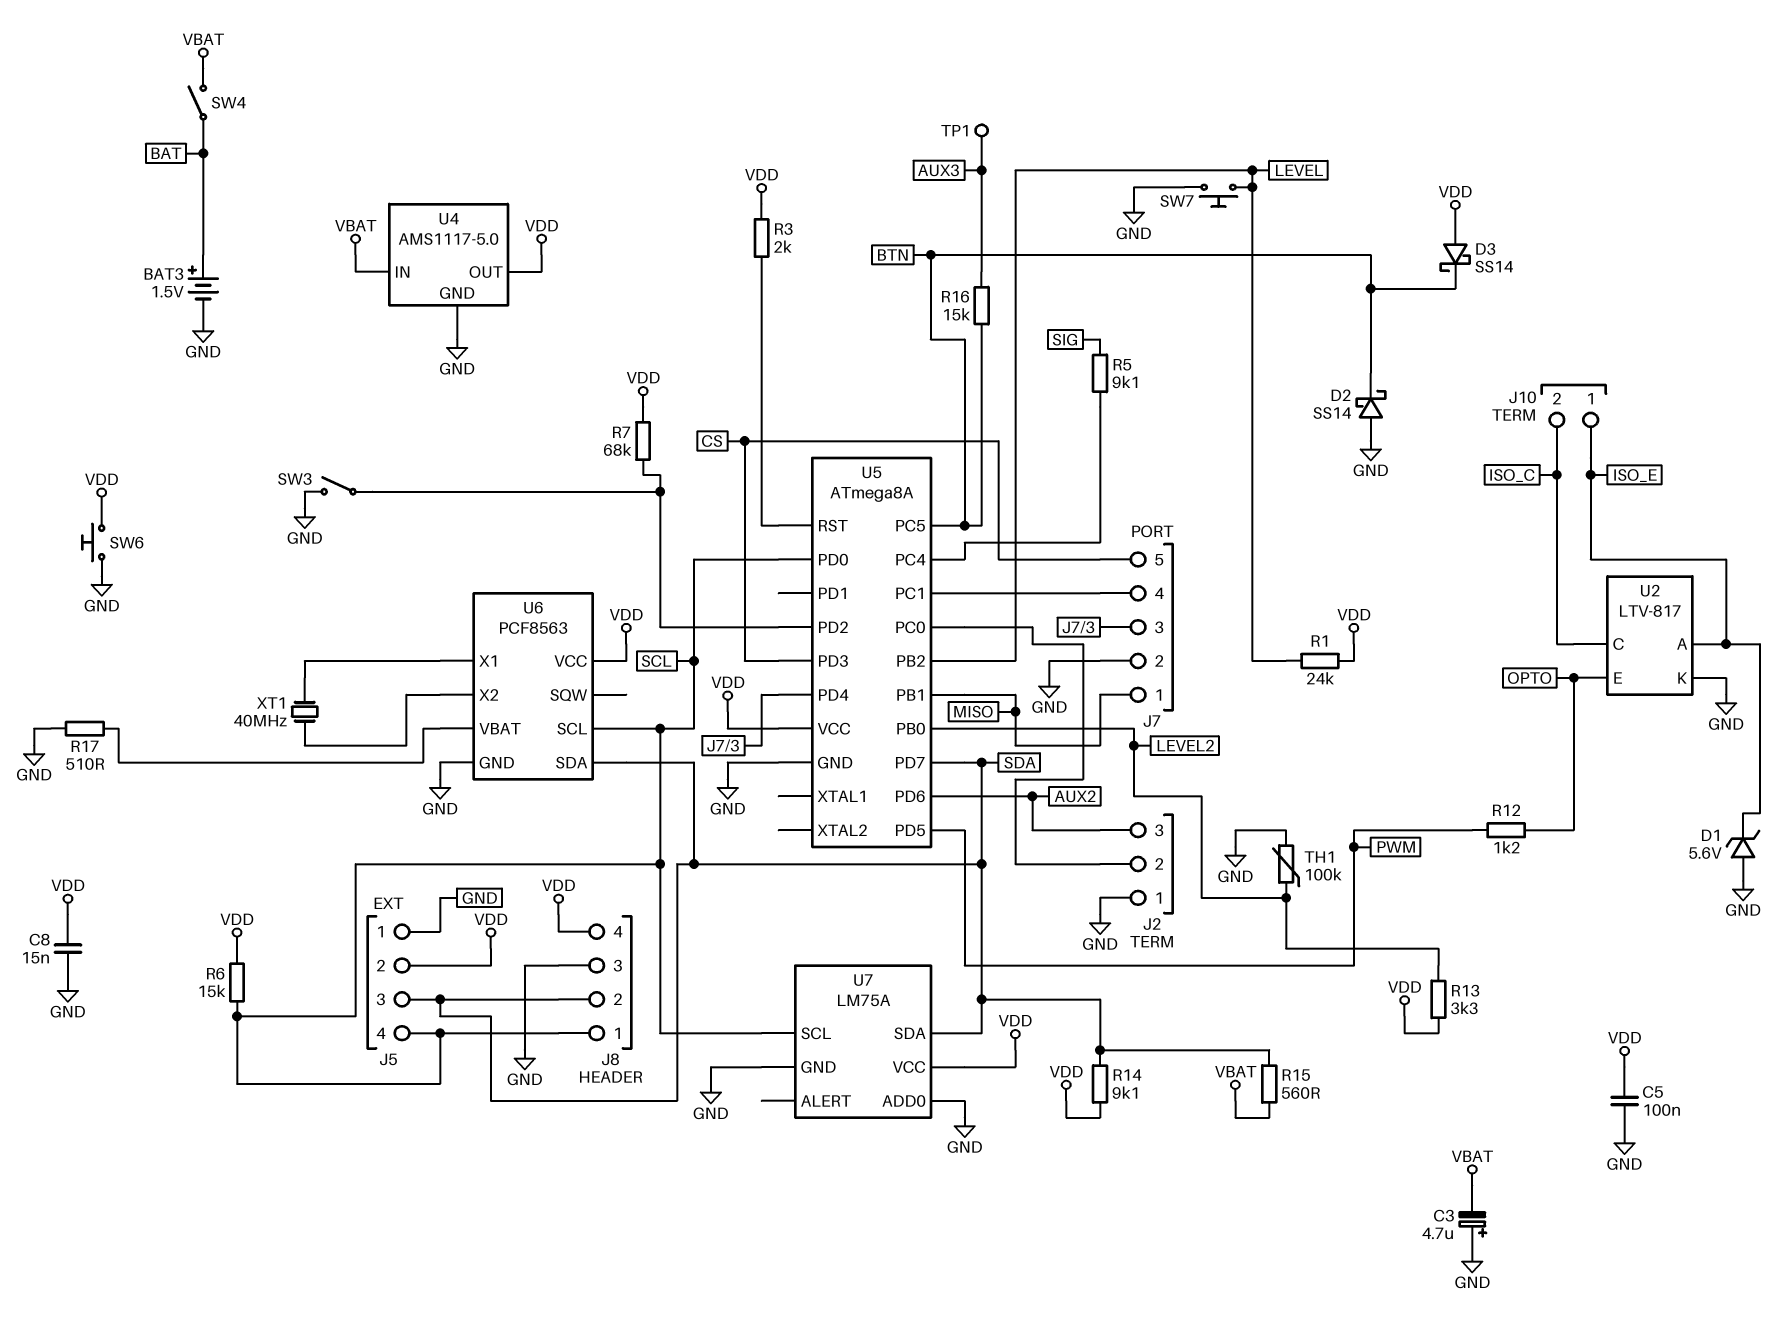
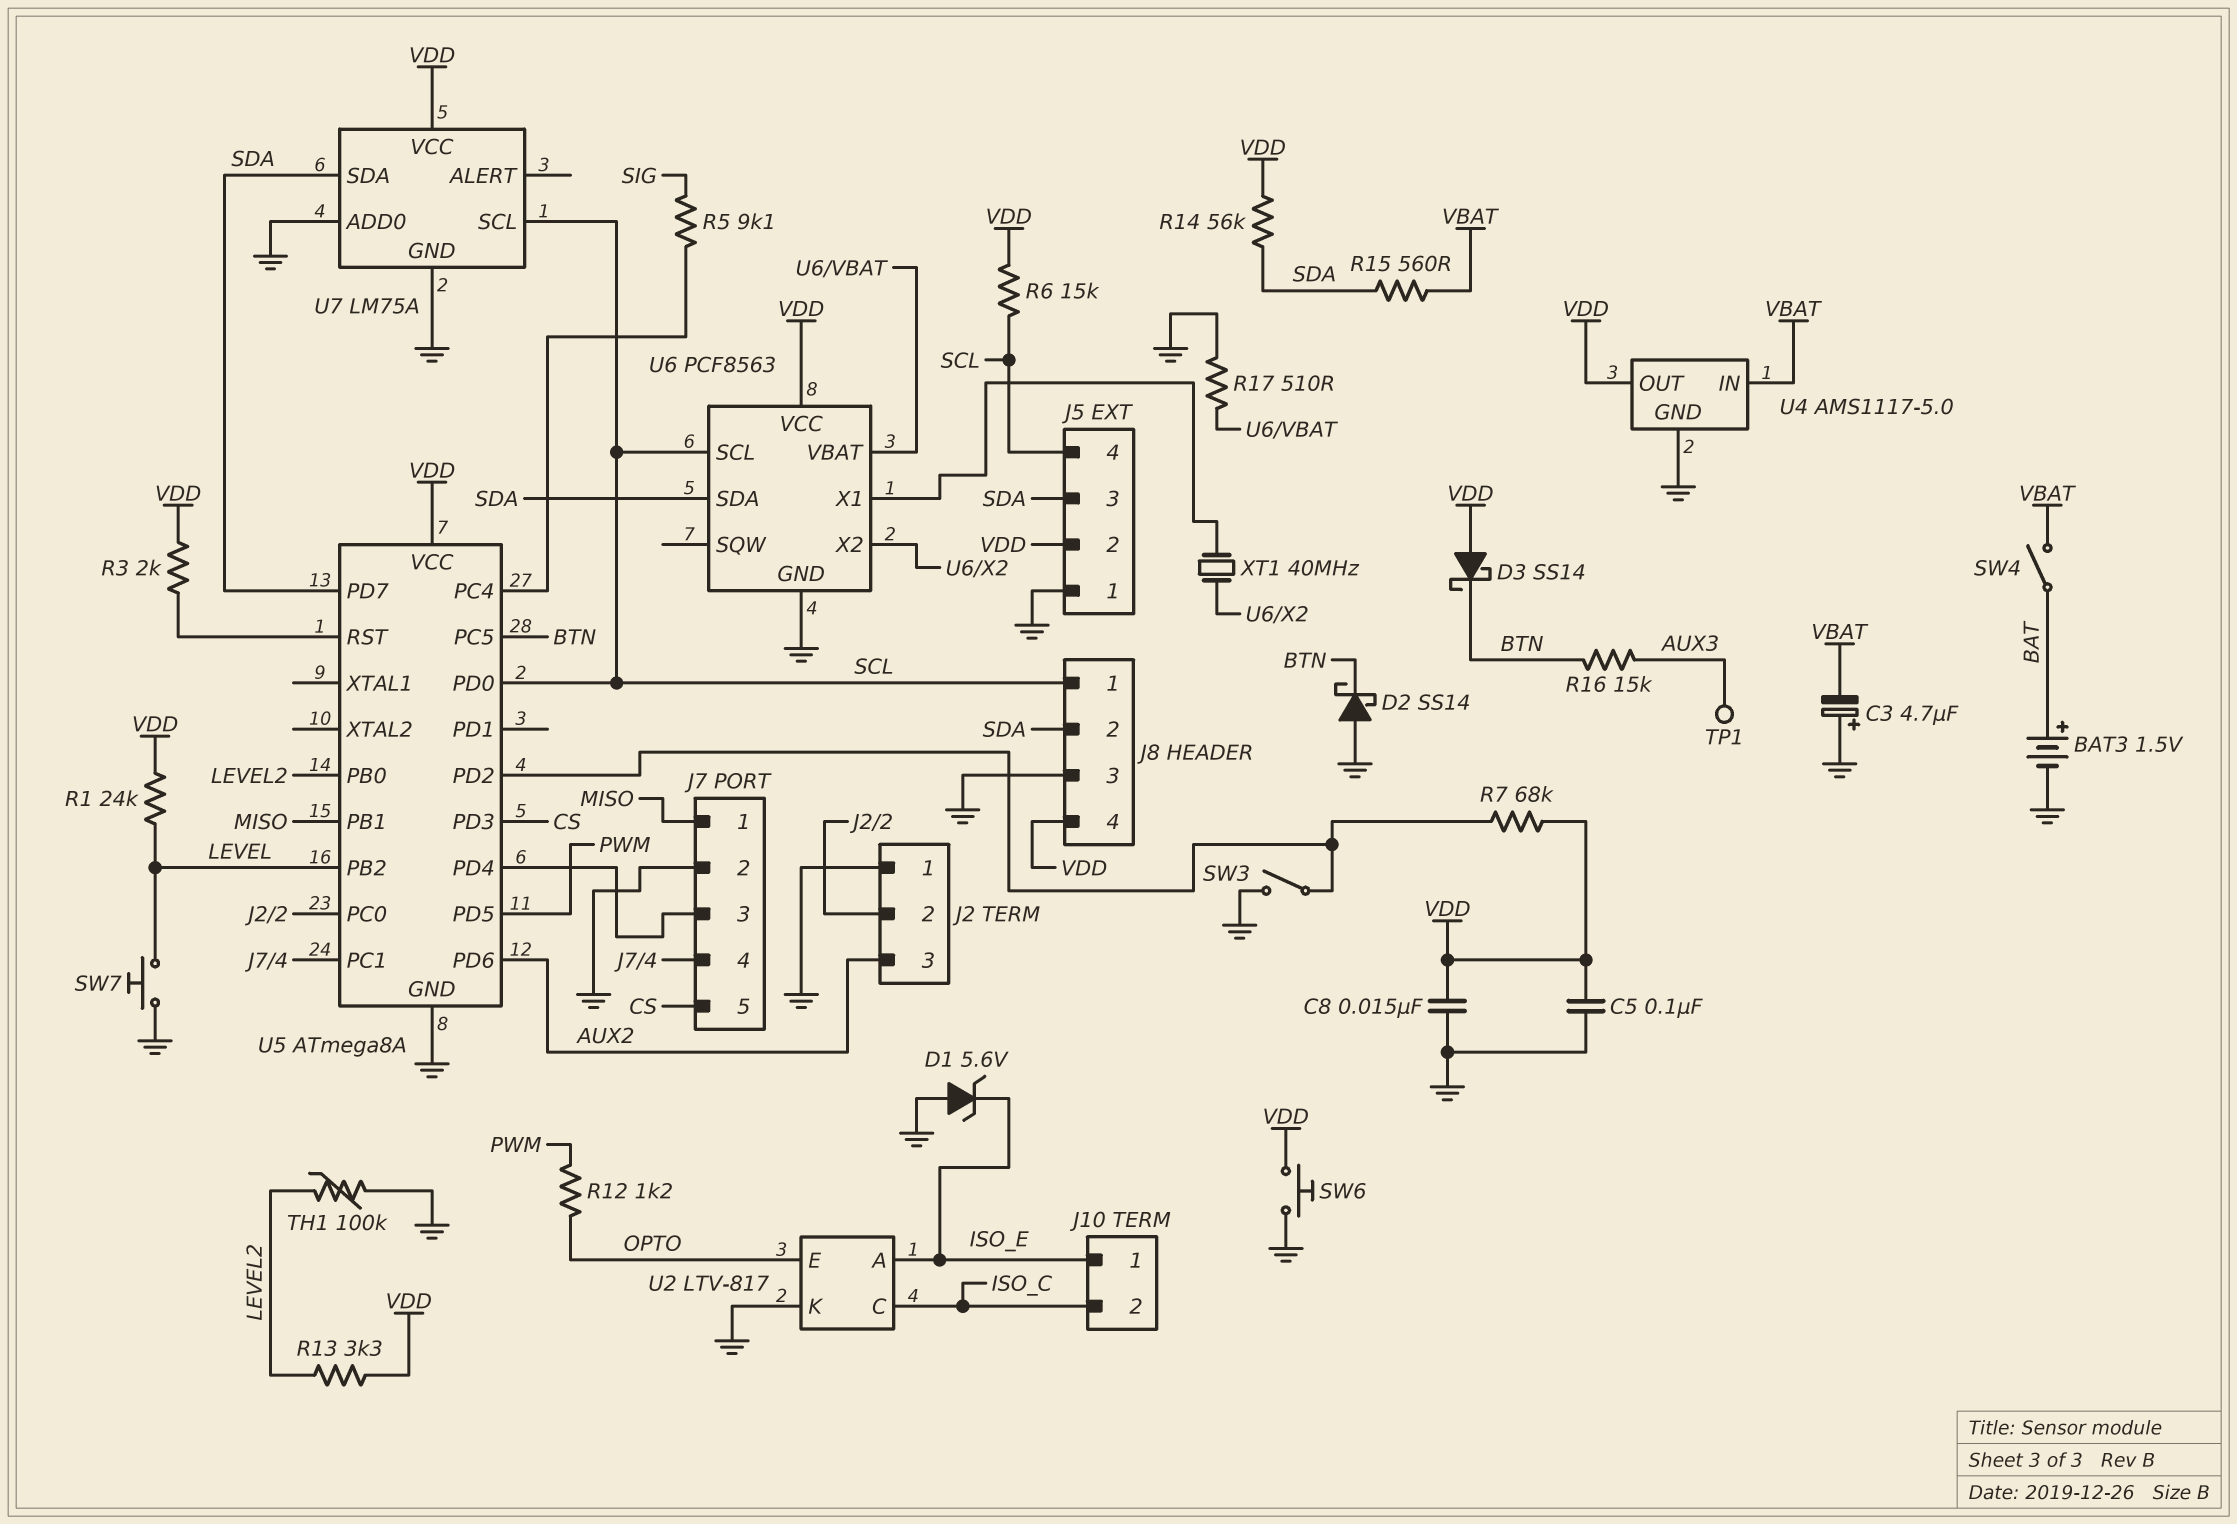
R14: 9.1k (SDA, VDD) -> 56k (SDA, VDD)

